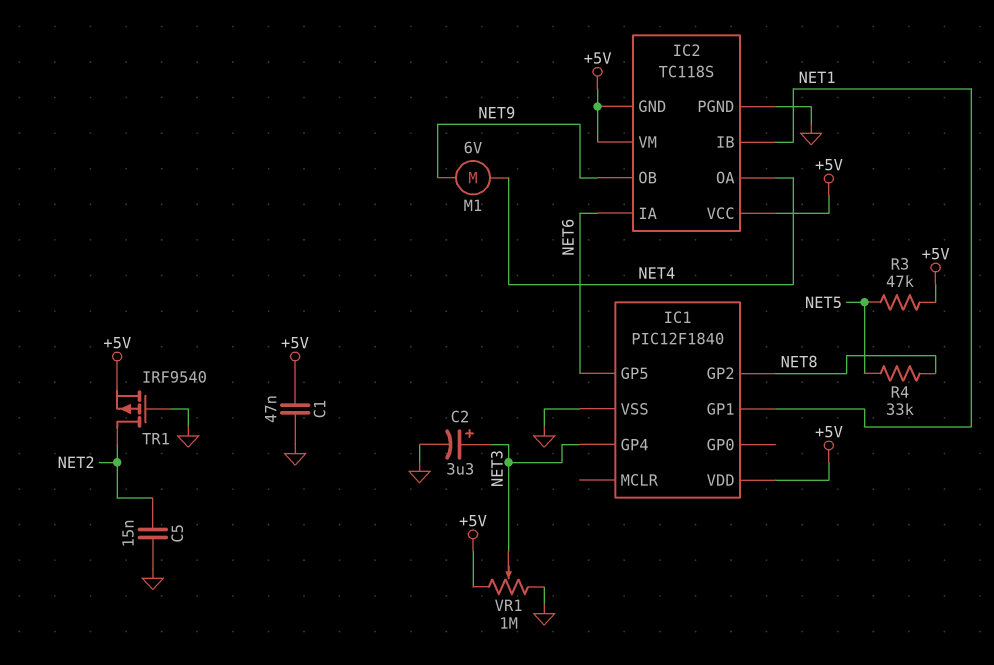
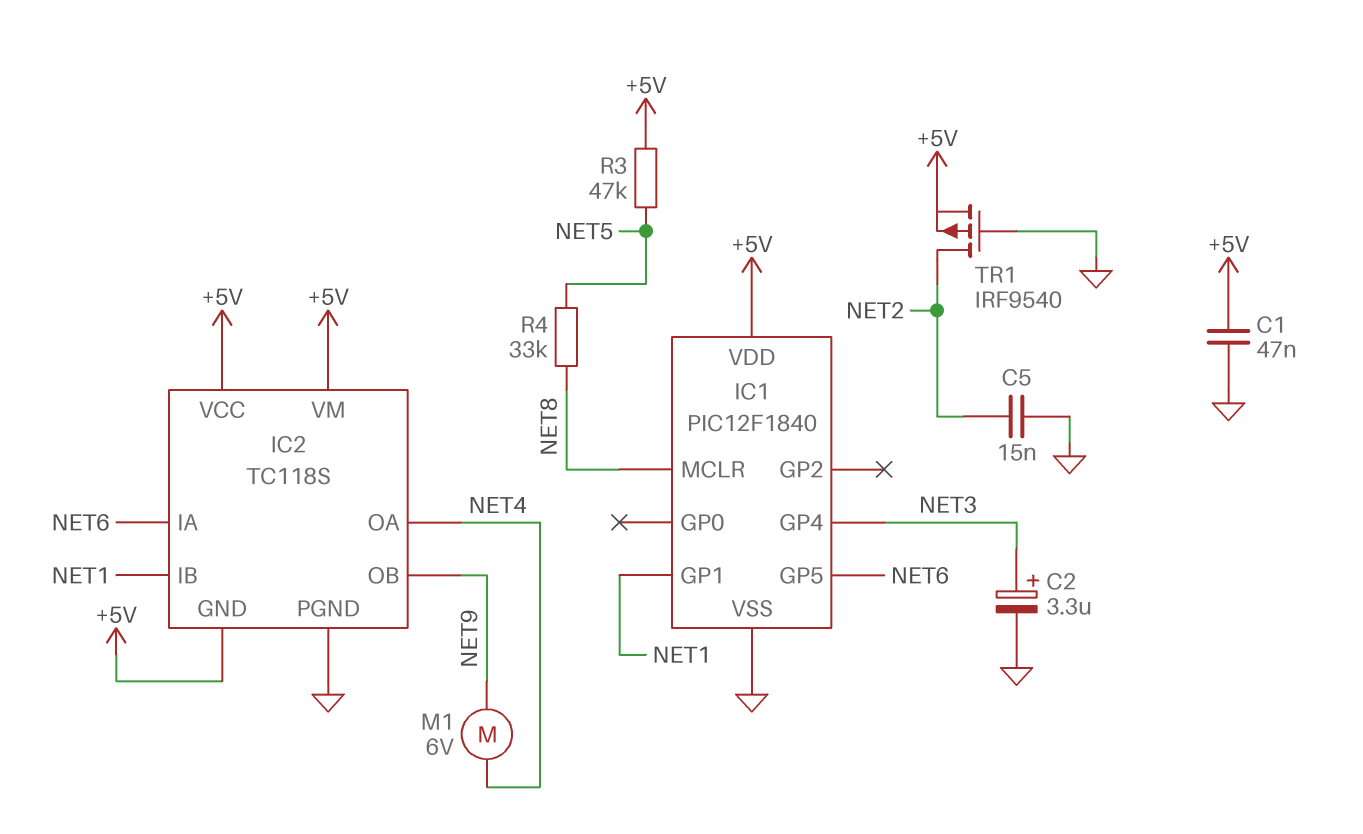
IC1 pin GP2: NET8 -> none
IC1 pin MCLR: none -> NET8
VR1: 1M (+5V, GND, wiper NET3) -> none

